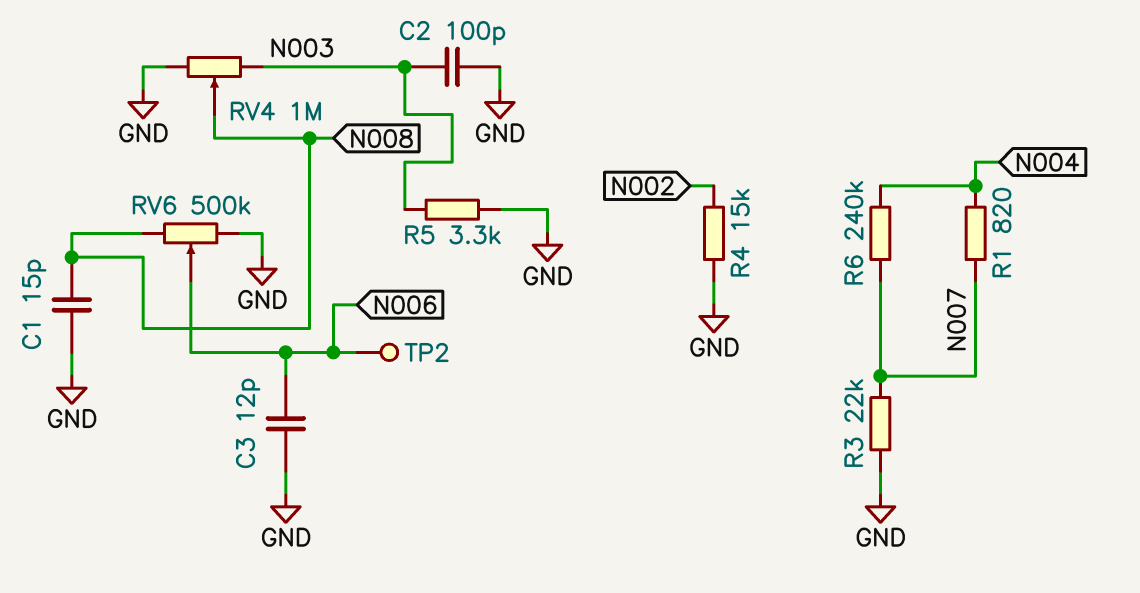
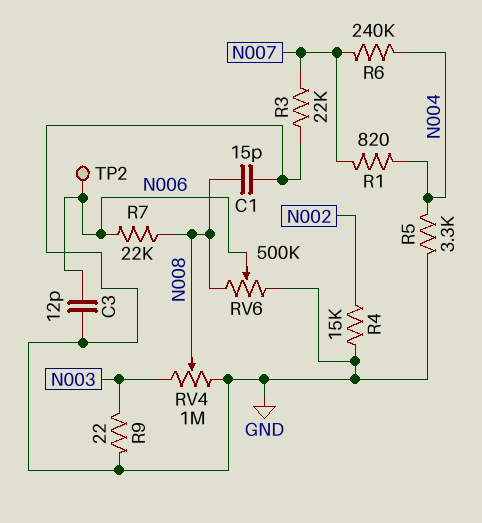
C2: 100pF (GND, N003) -> none
R5: 3.3k (GND, N003) -> 3.3k (GND, N004)
R7: none -> 22k (N006, N008)
R9: none -> 22 (GND, N003)

